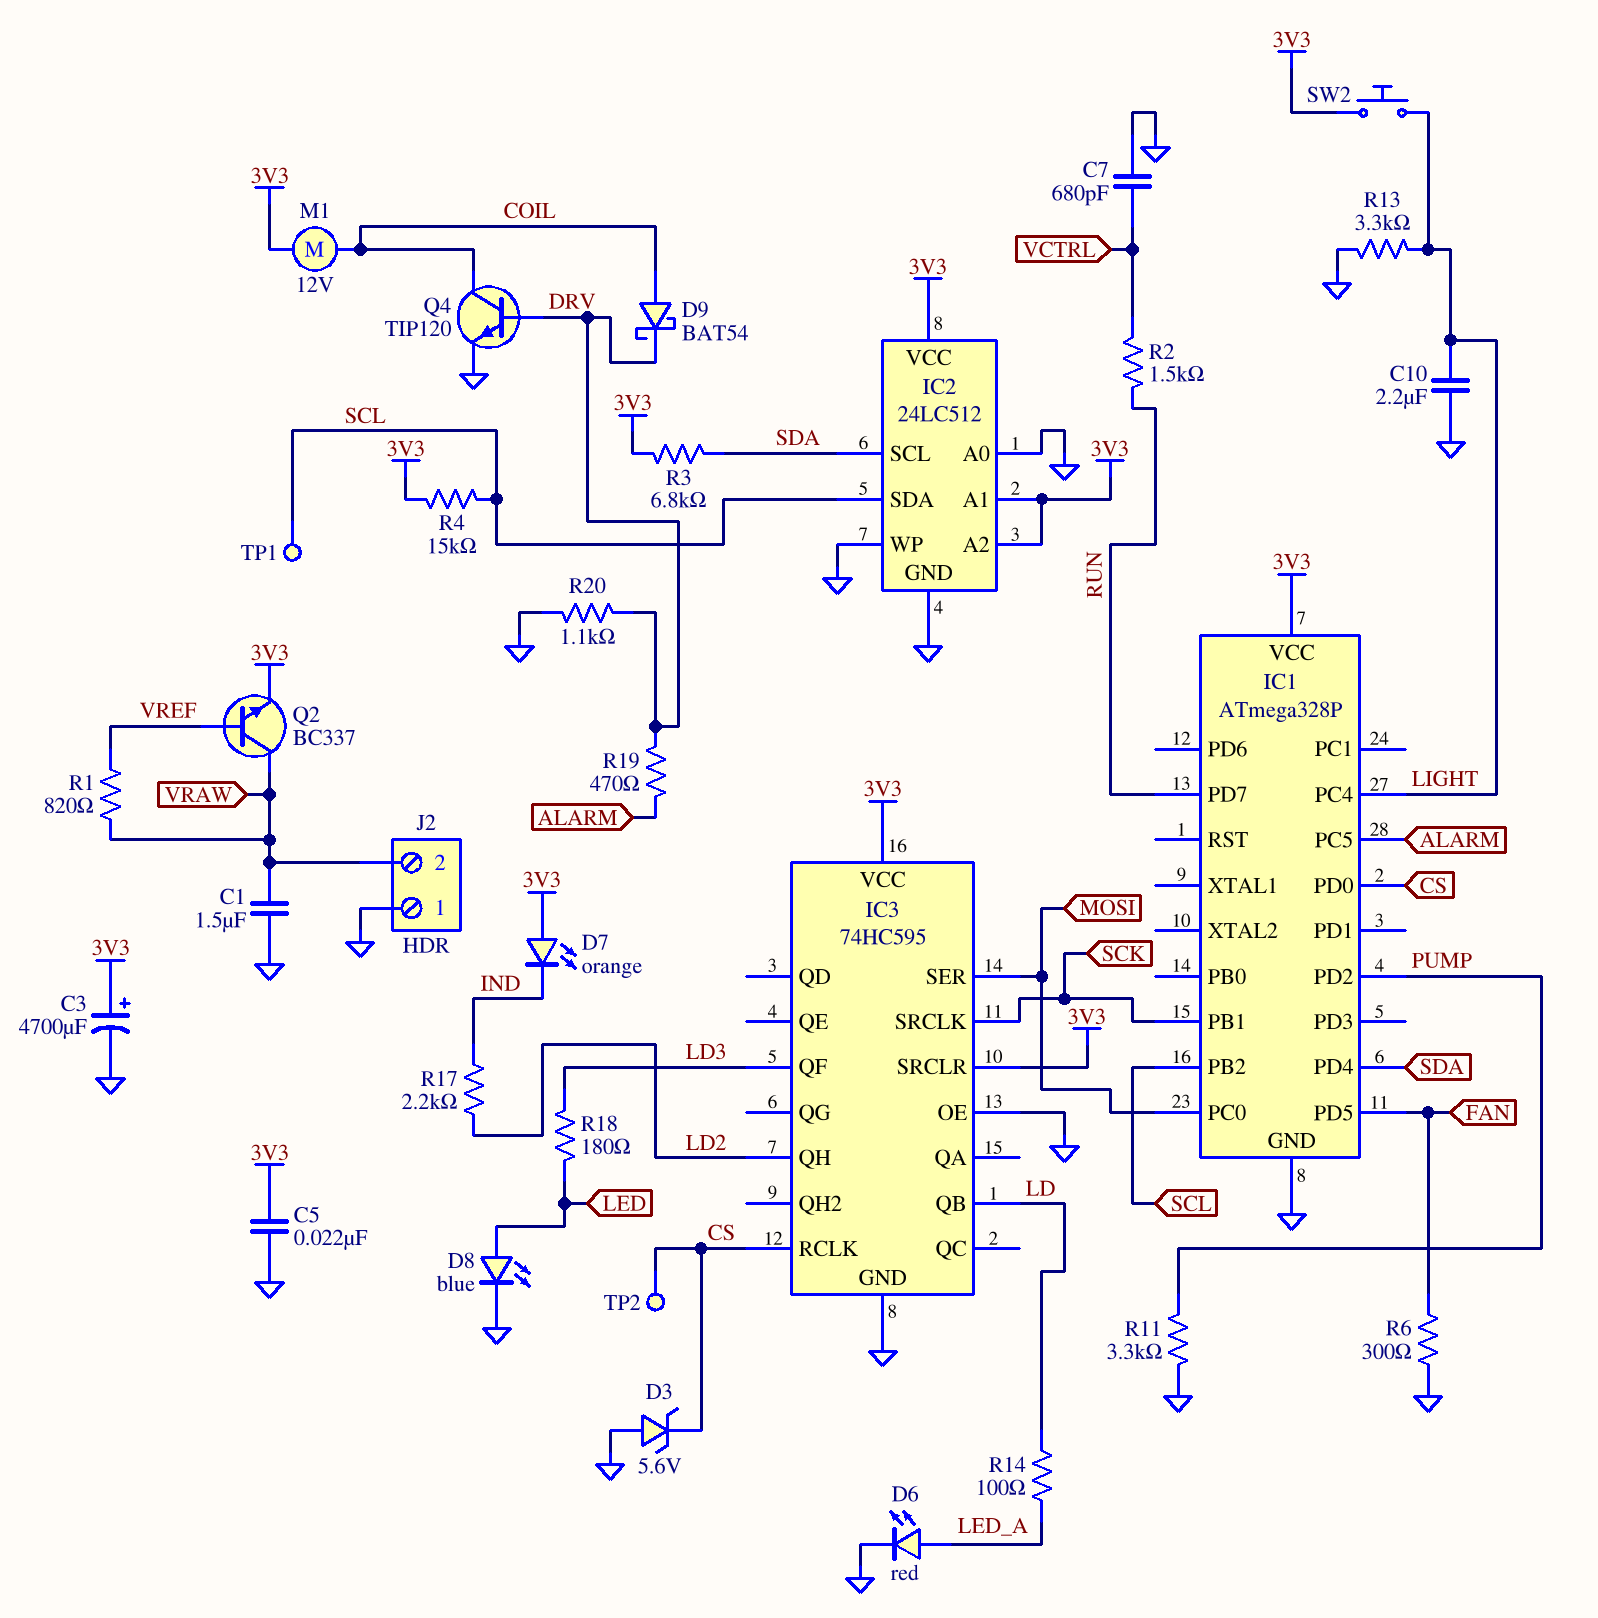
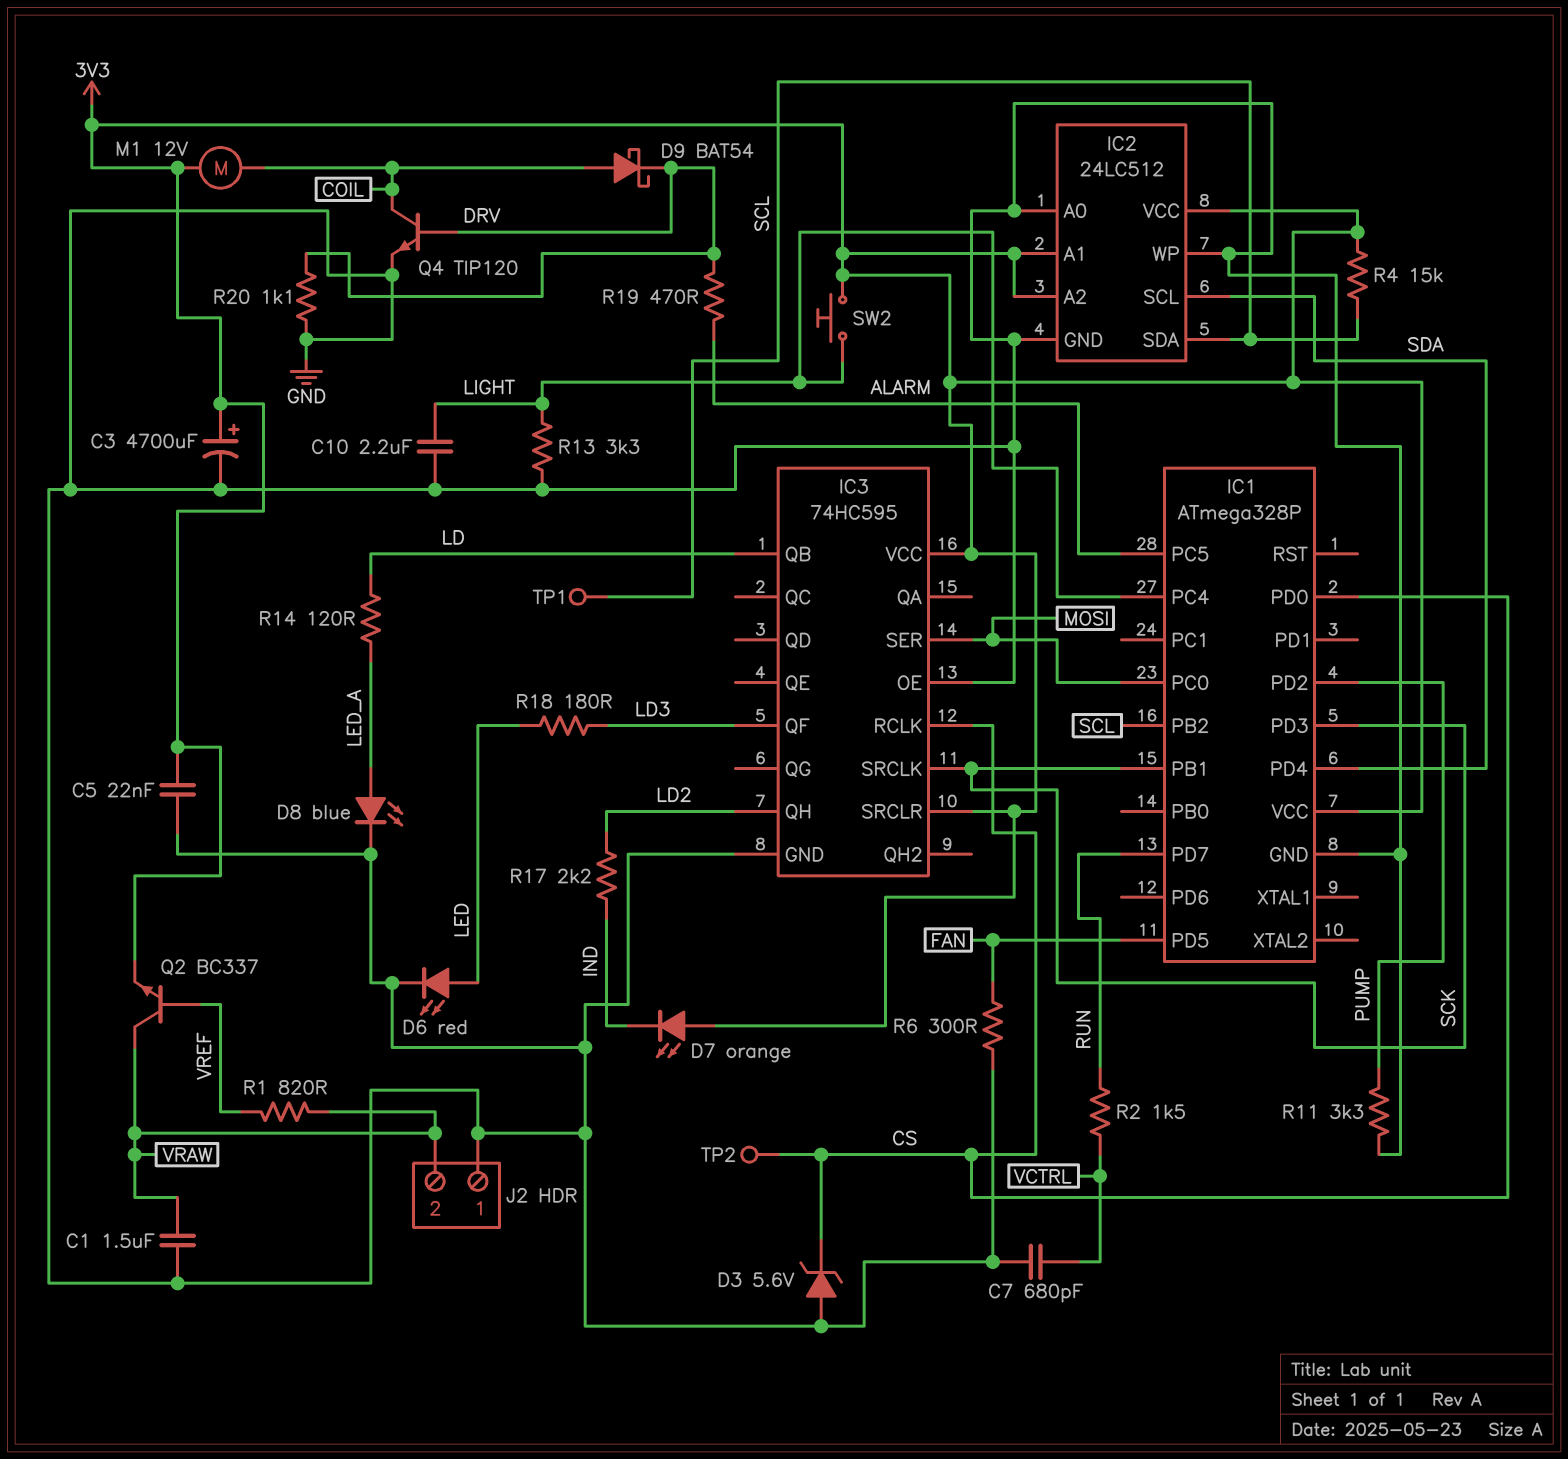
D6: LED red (A LED_A, K GND) -> LED red (A LED, K GND)
D8: LED blue (A LED, K GND) -> LED blue (A LED_A, K GND)
IC1 pin PD3: none -> SCK
R3: 6.8k (3V3, SDA) -> none
R14: 100 (LD, LED_A) -> 120 (LD, LED_A)

